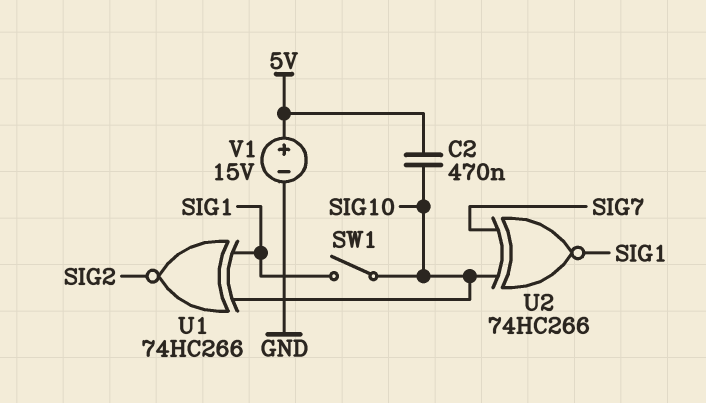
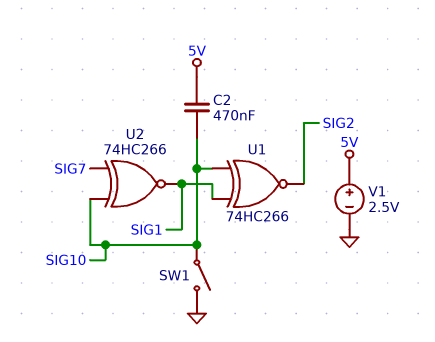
SW1: switch (SIG1, SIG10) -> switch (GND, SIG10)
V1: 15V (plus 5V, minus GND) -> 2.5V (plus 5V, minus GND)

